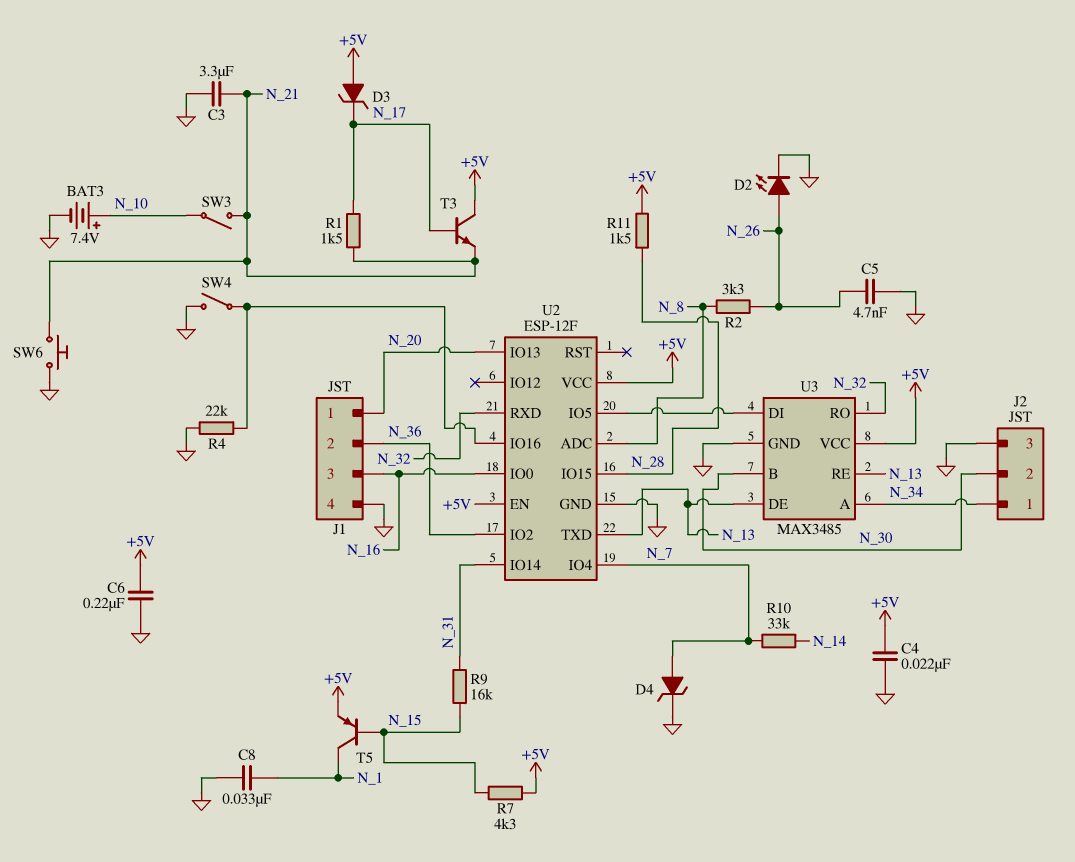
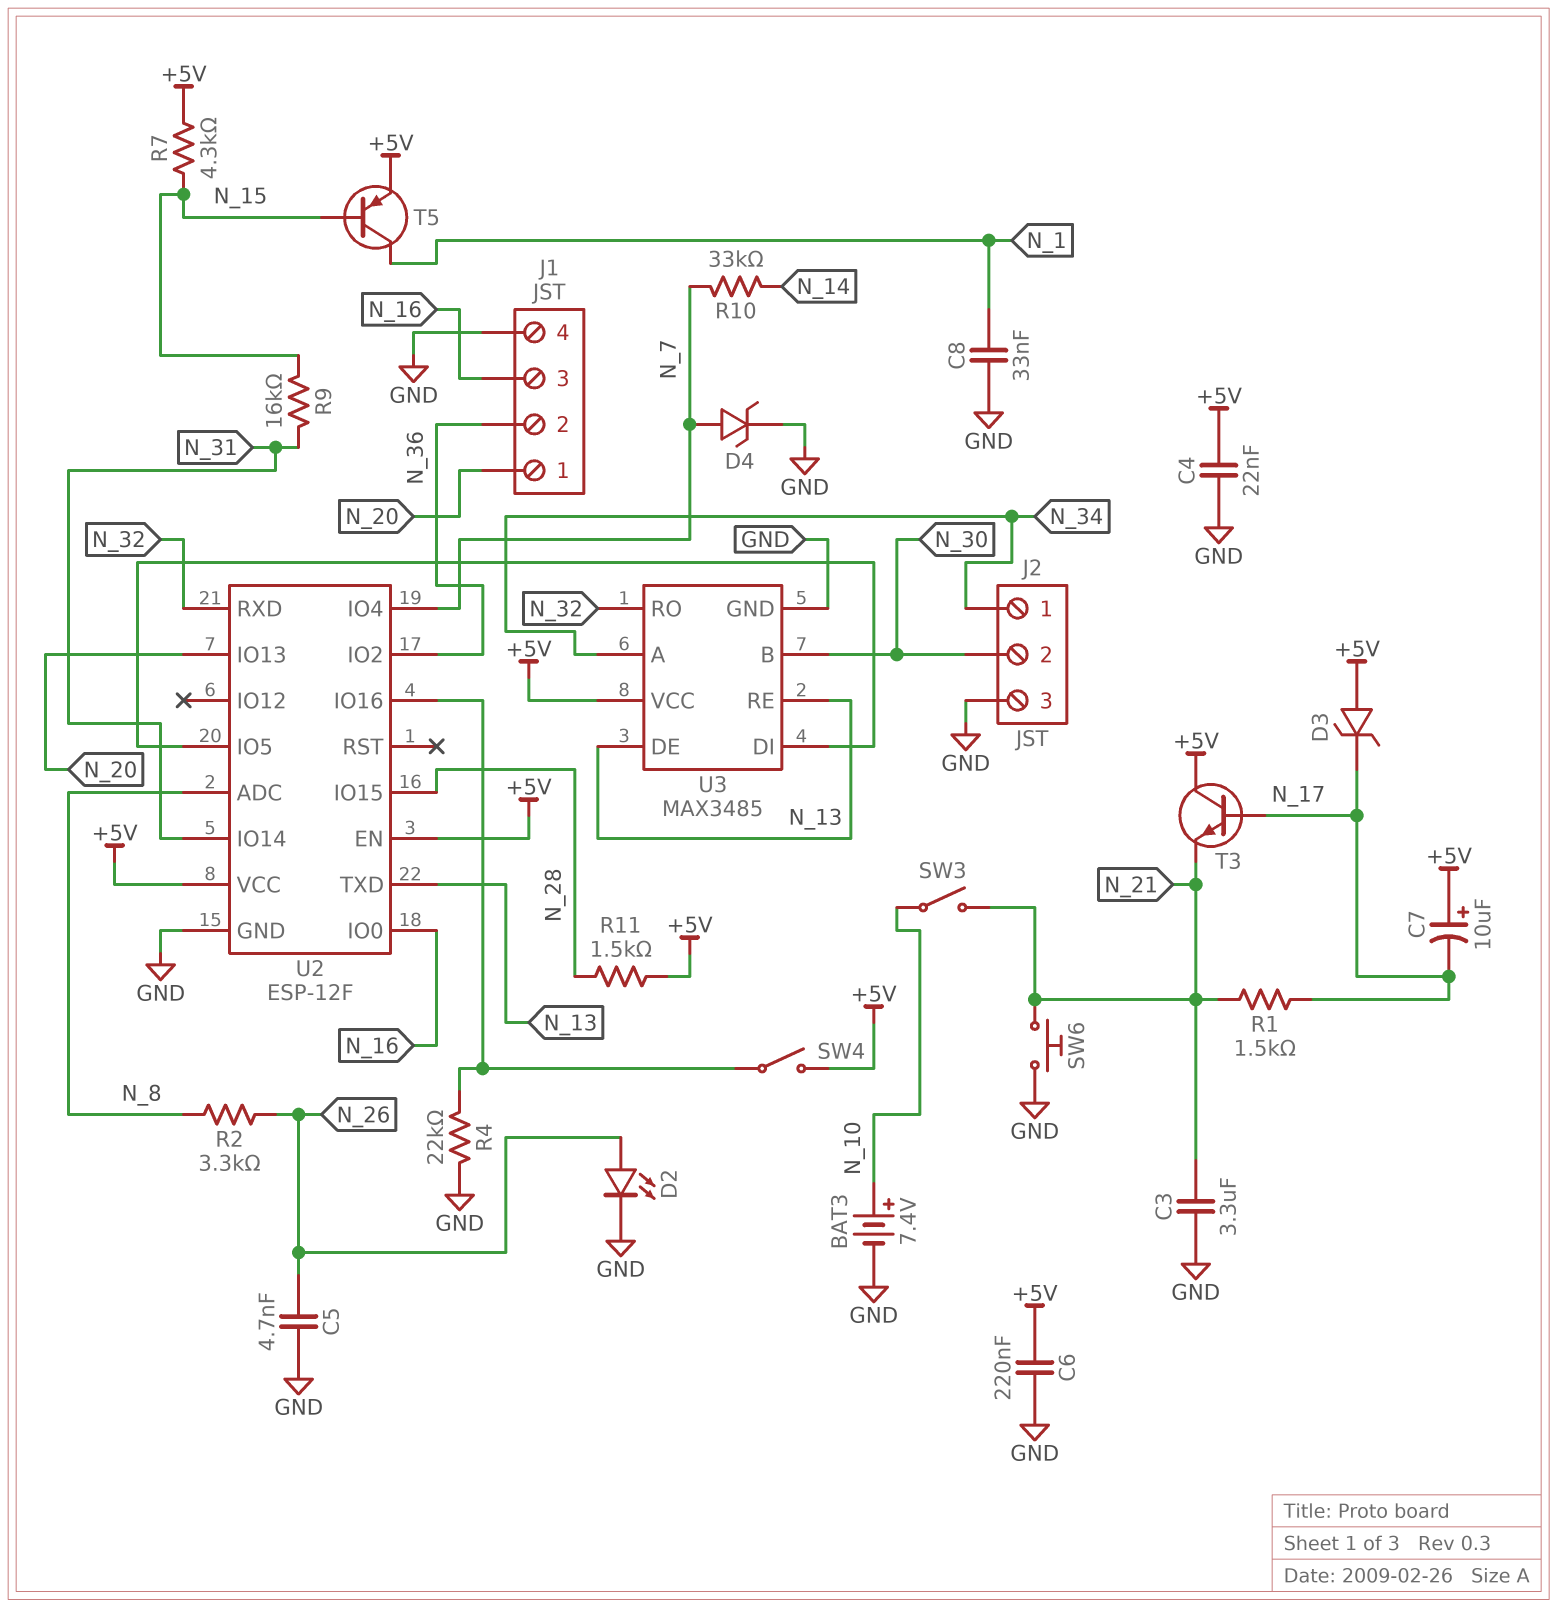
C7: none -> 10uF (plus +5V, minus N_17)
SW4: switch (GND, U2/IO16) -> switch (+5V, U2/IO16)

